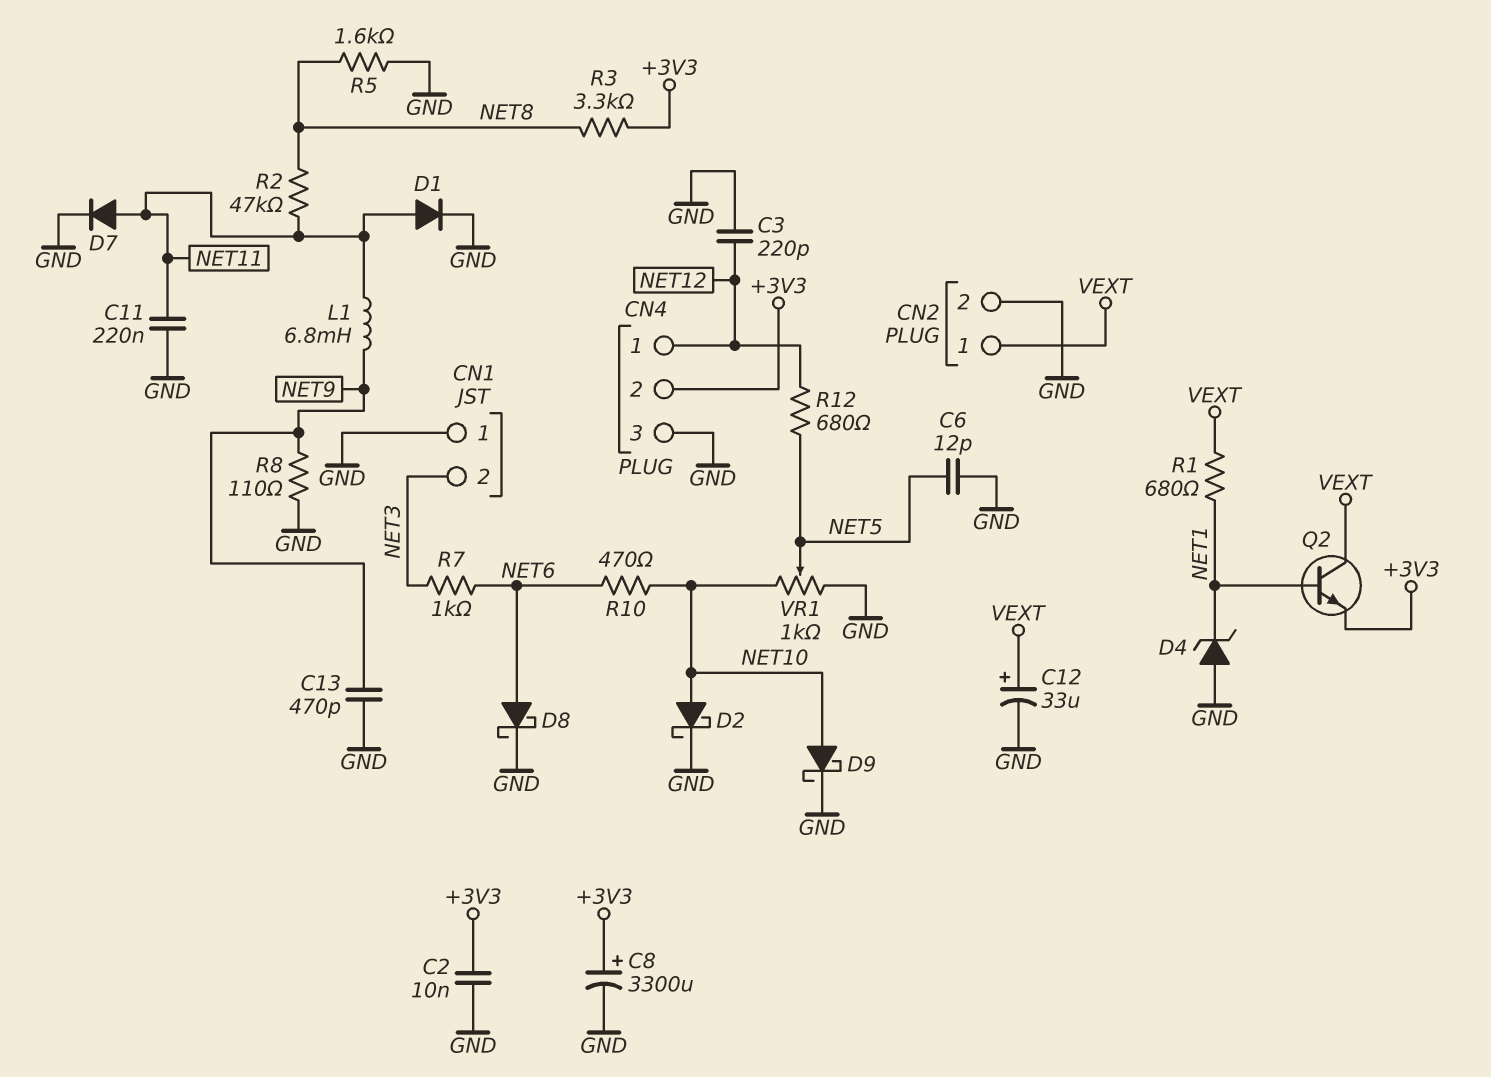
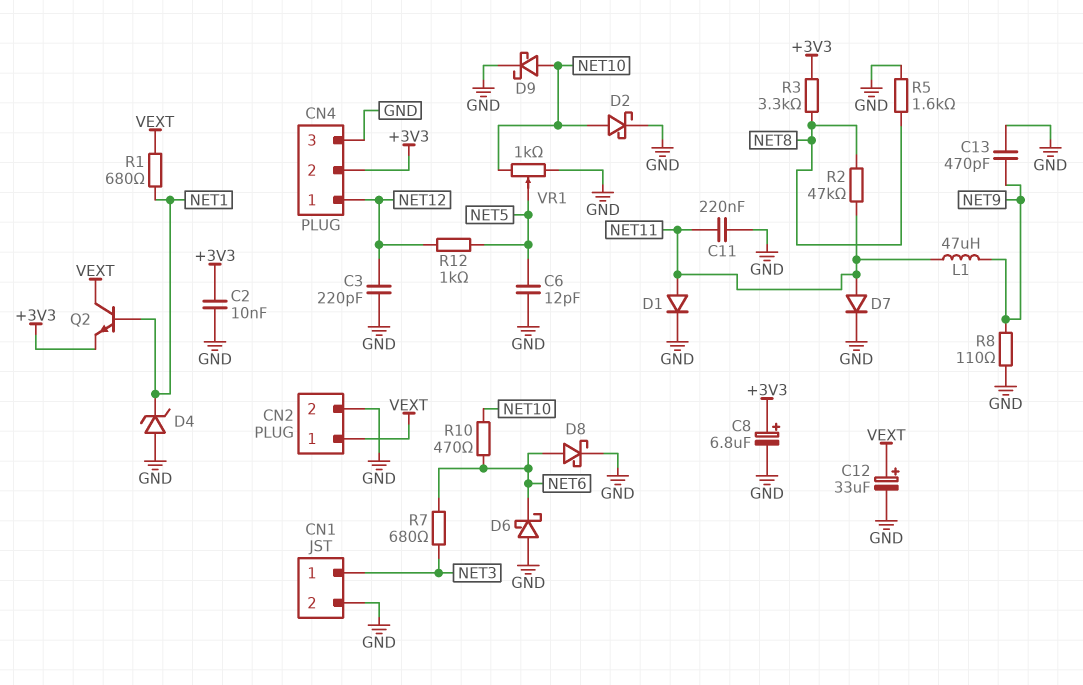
C8: 3300uF (plus +3V3, minus GND) -> 6.8uF (plus +3V3, minus GND)
CN1 pin 1: GND -> NET3
CN1 pin 2: NET3 -> GND
D6: none -> schottky (A GND, K NET6)
L1: 6.8mH (NET9, NET11) -> 47uH (NET9, NET11)
R7: 1k (NET3, NET6) -> 680 (NET3, NET6)
R12: 680 (NET5, NET12) -> 1k (NET5, NET12)

